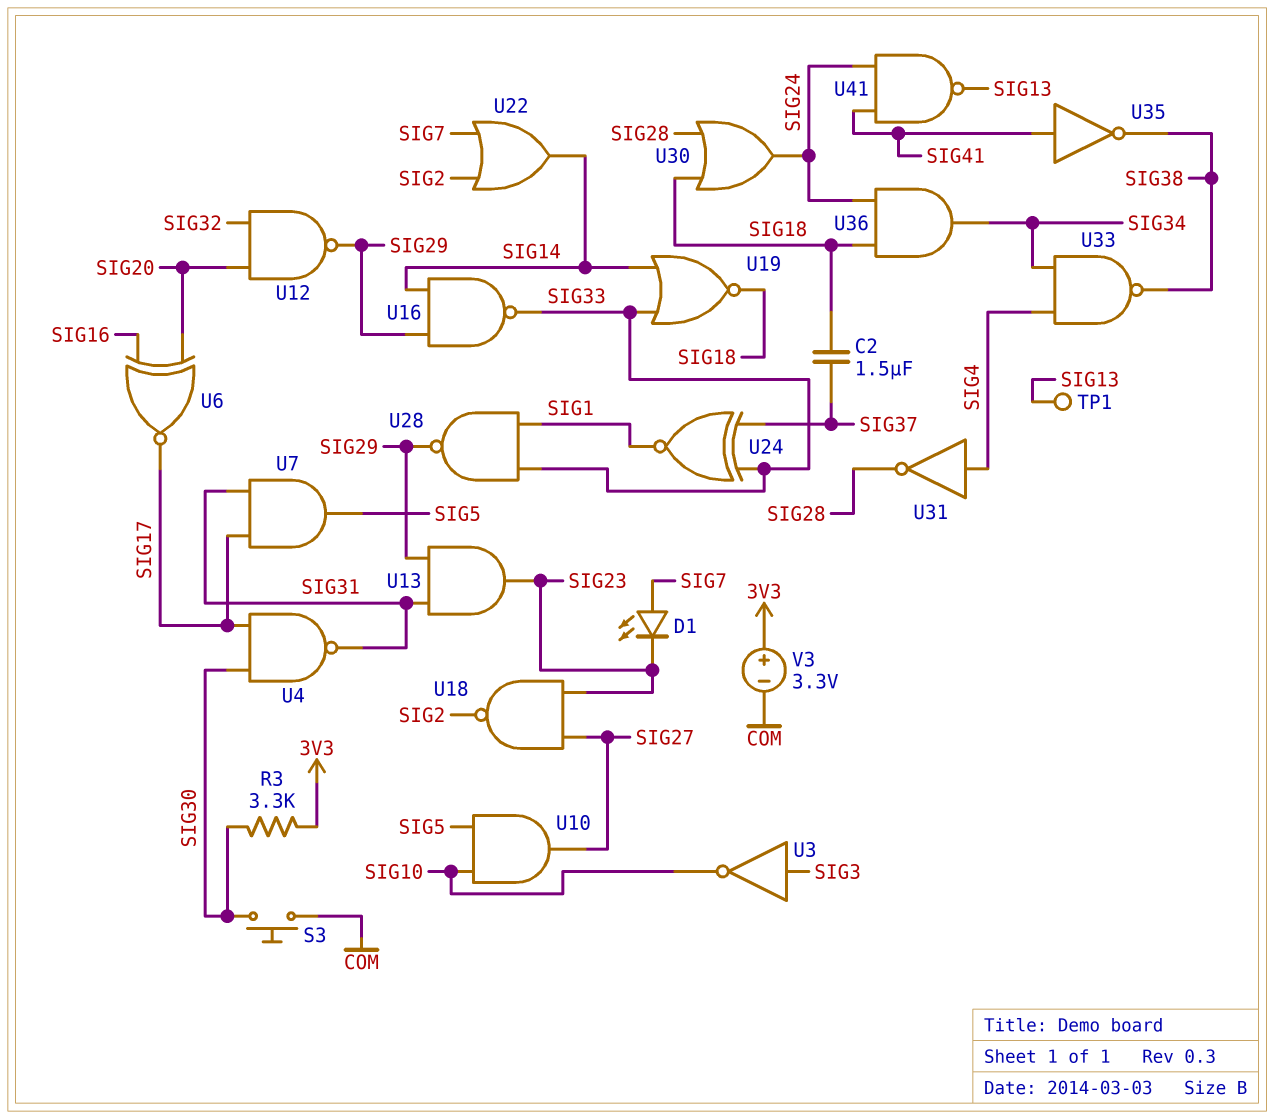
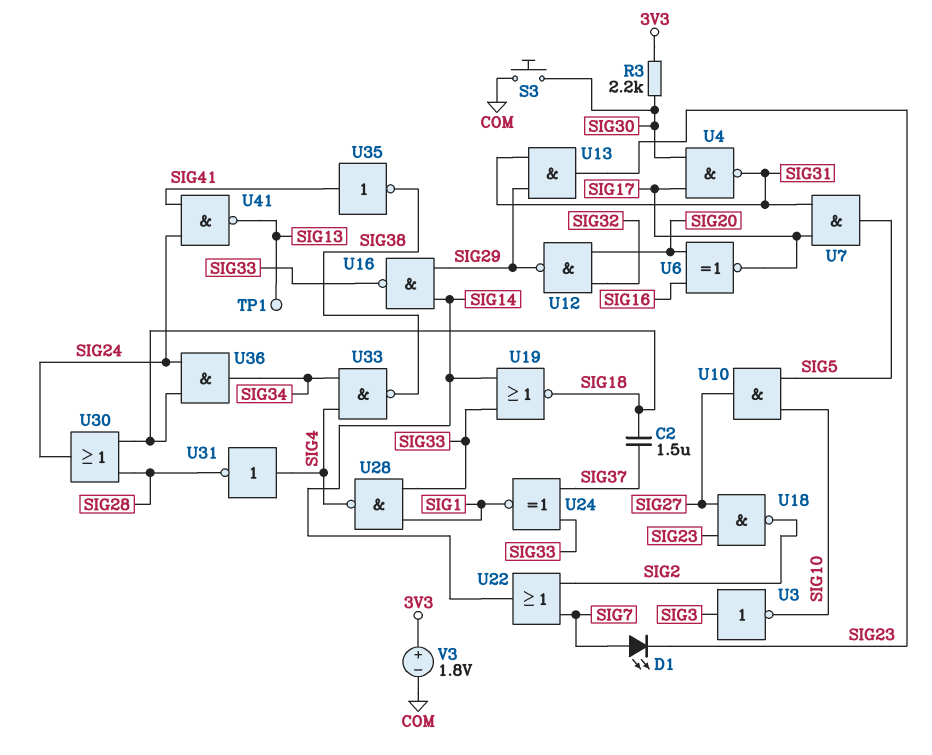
R3: 3.3k (3V3, SIG30) -> 2.2k (3V3, SIG30)
U28: NAND (in SIG1, in SIG33, out SIG29) -> NAND (in SIG1, in SIG33, out SIG4)
V3: 3.3V (plus 3V3, minus COM) -> 1.8V (plus 3V3, minus COM)

